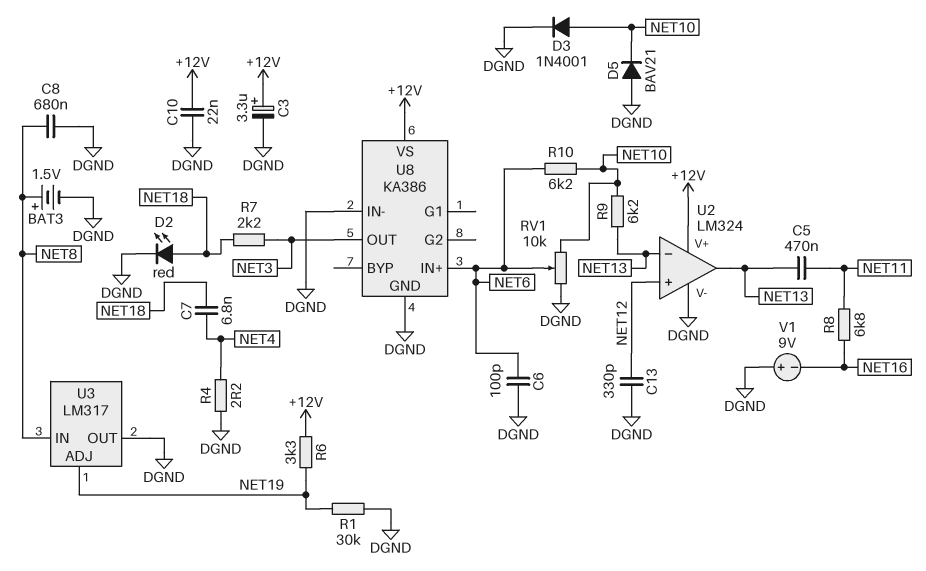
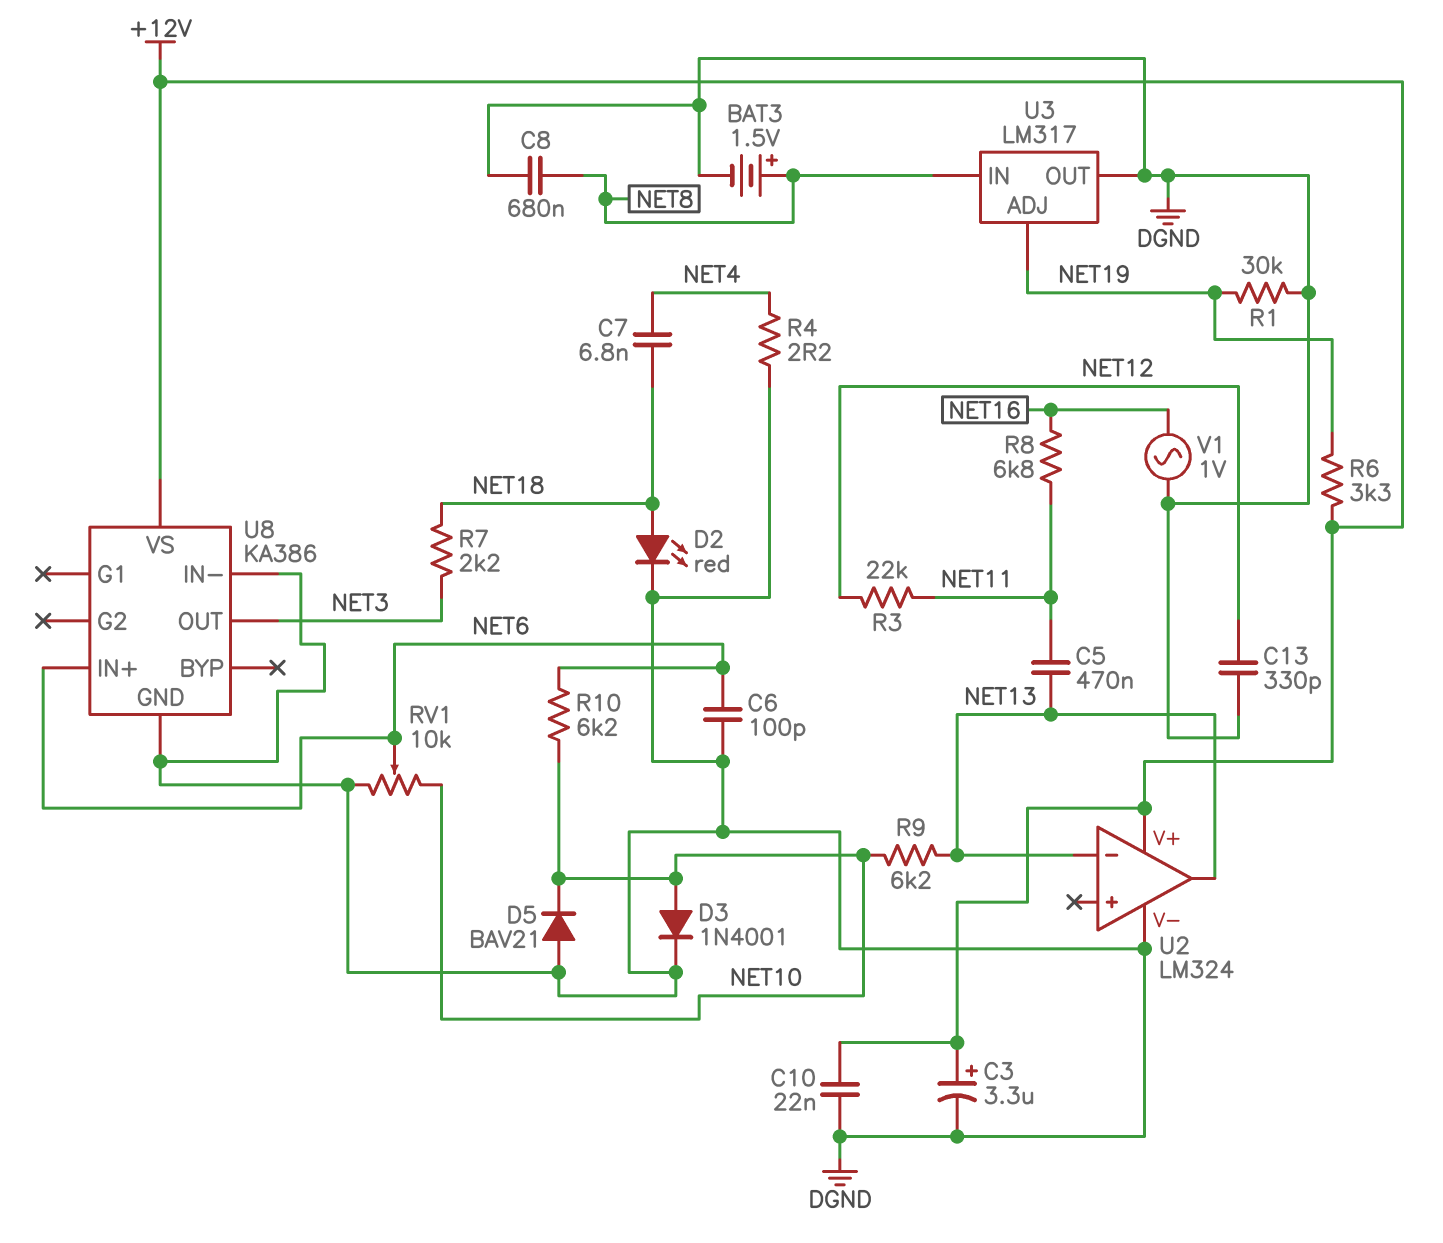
R3: none -> 22k (NET11, NET12)
U2 pin in+: NET12 -> none
V1: 9V (plus DGND, minus NET16) -> AC 1V (DGND, NET16)

